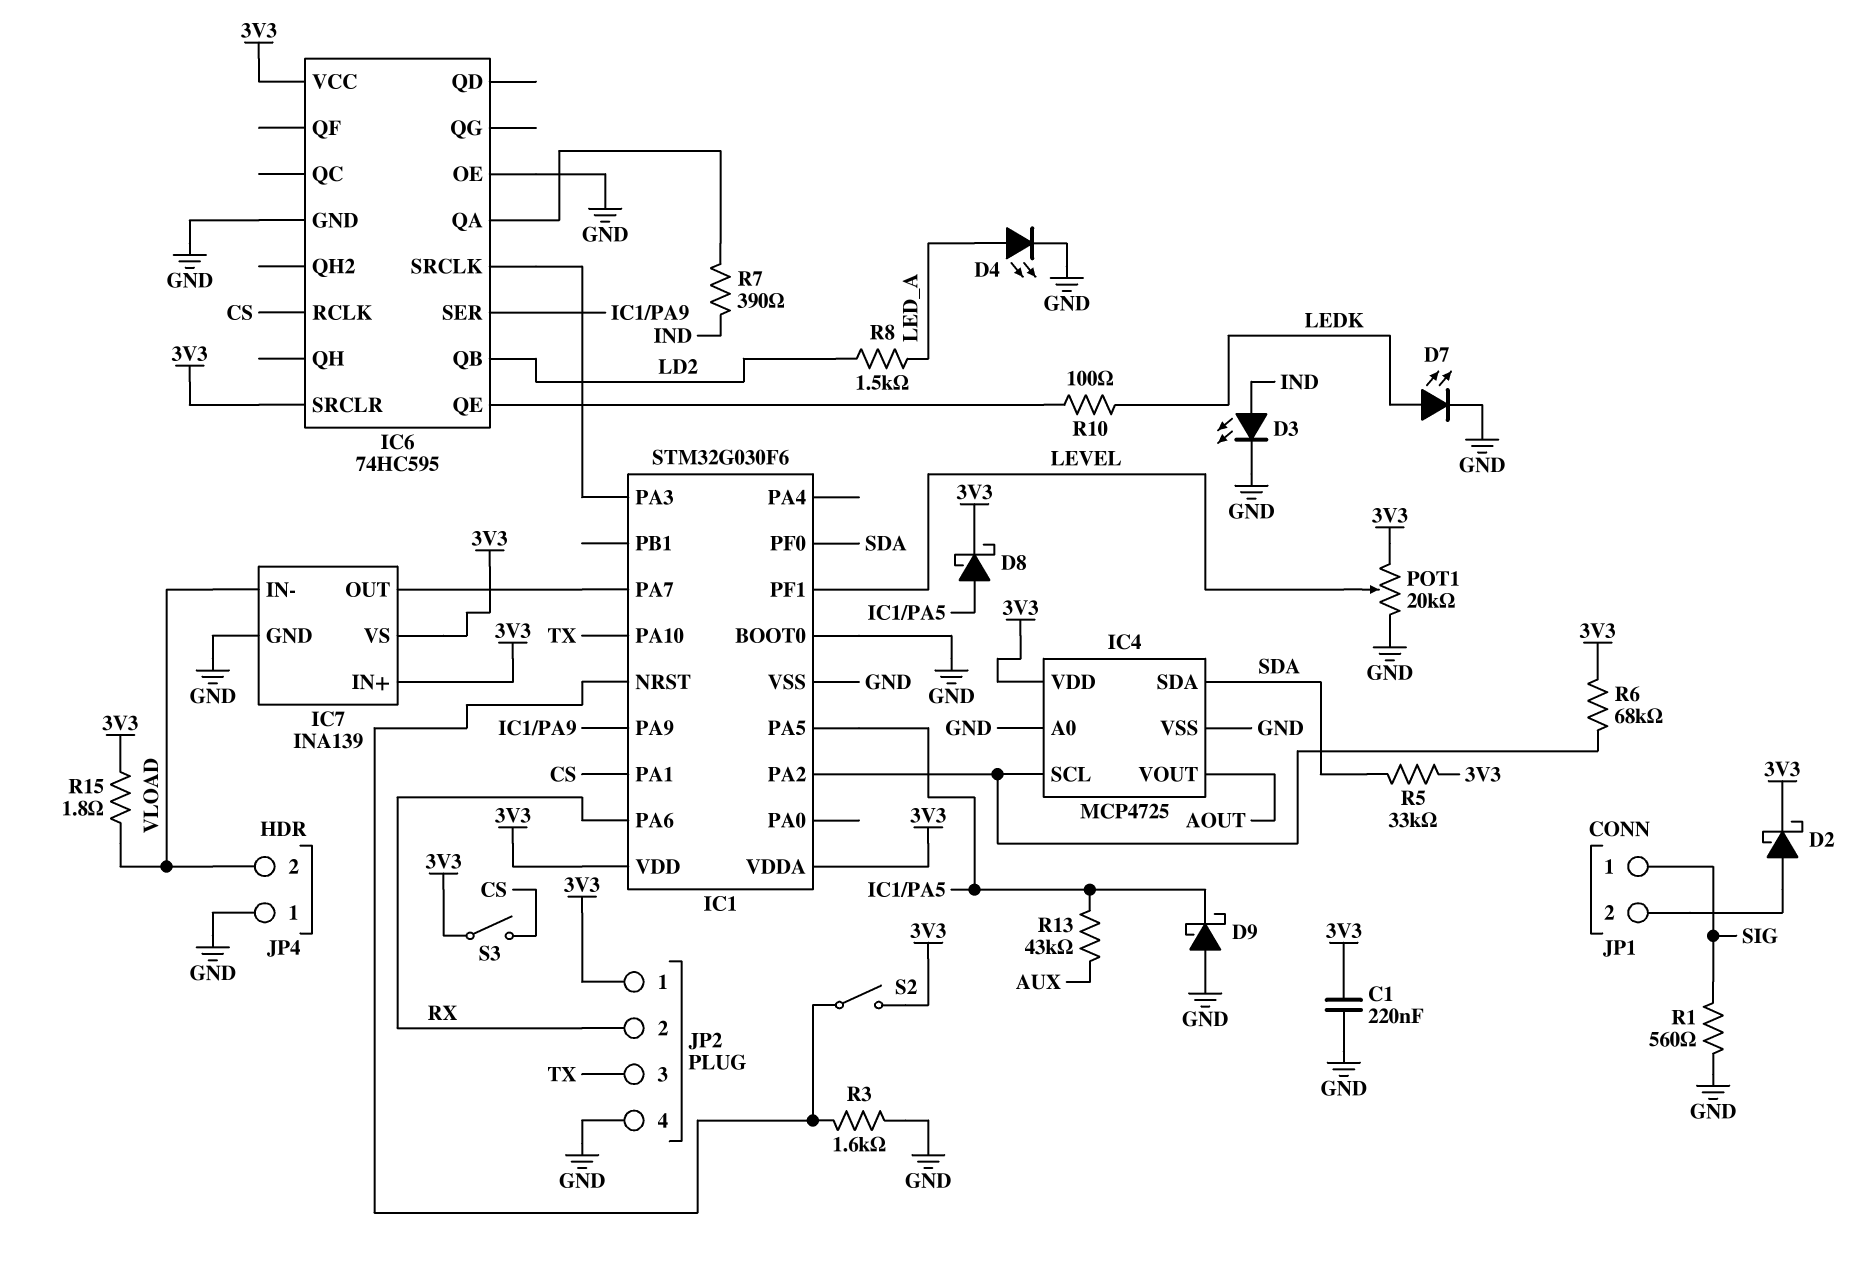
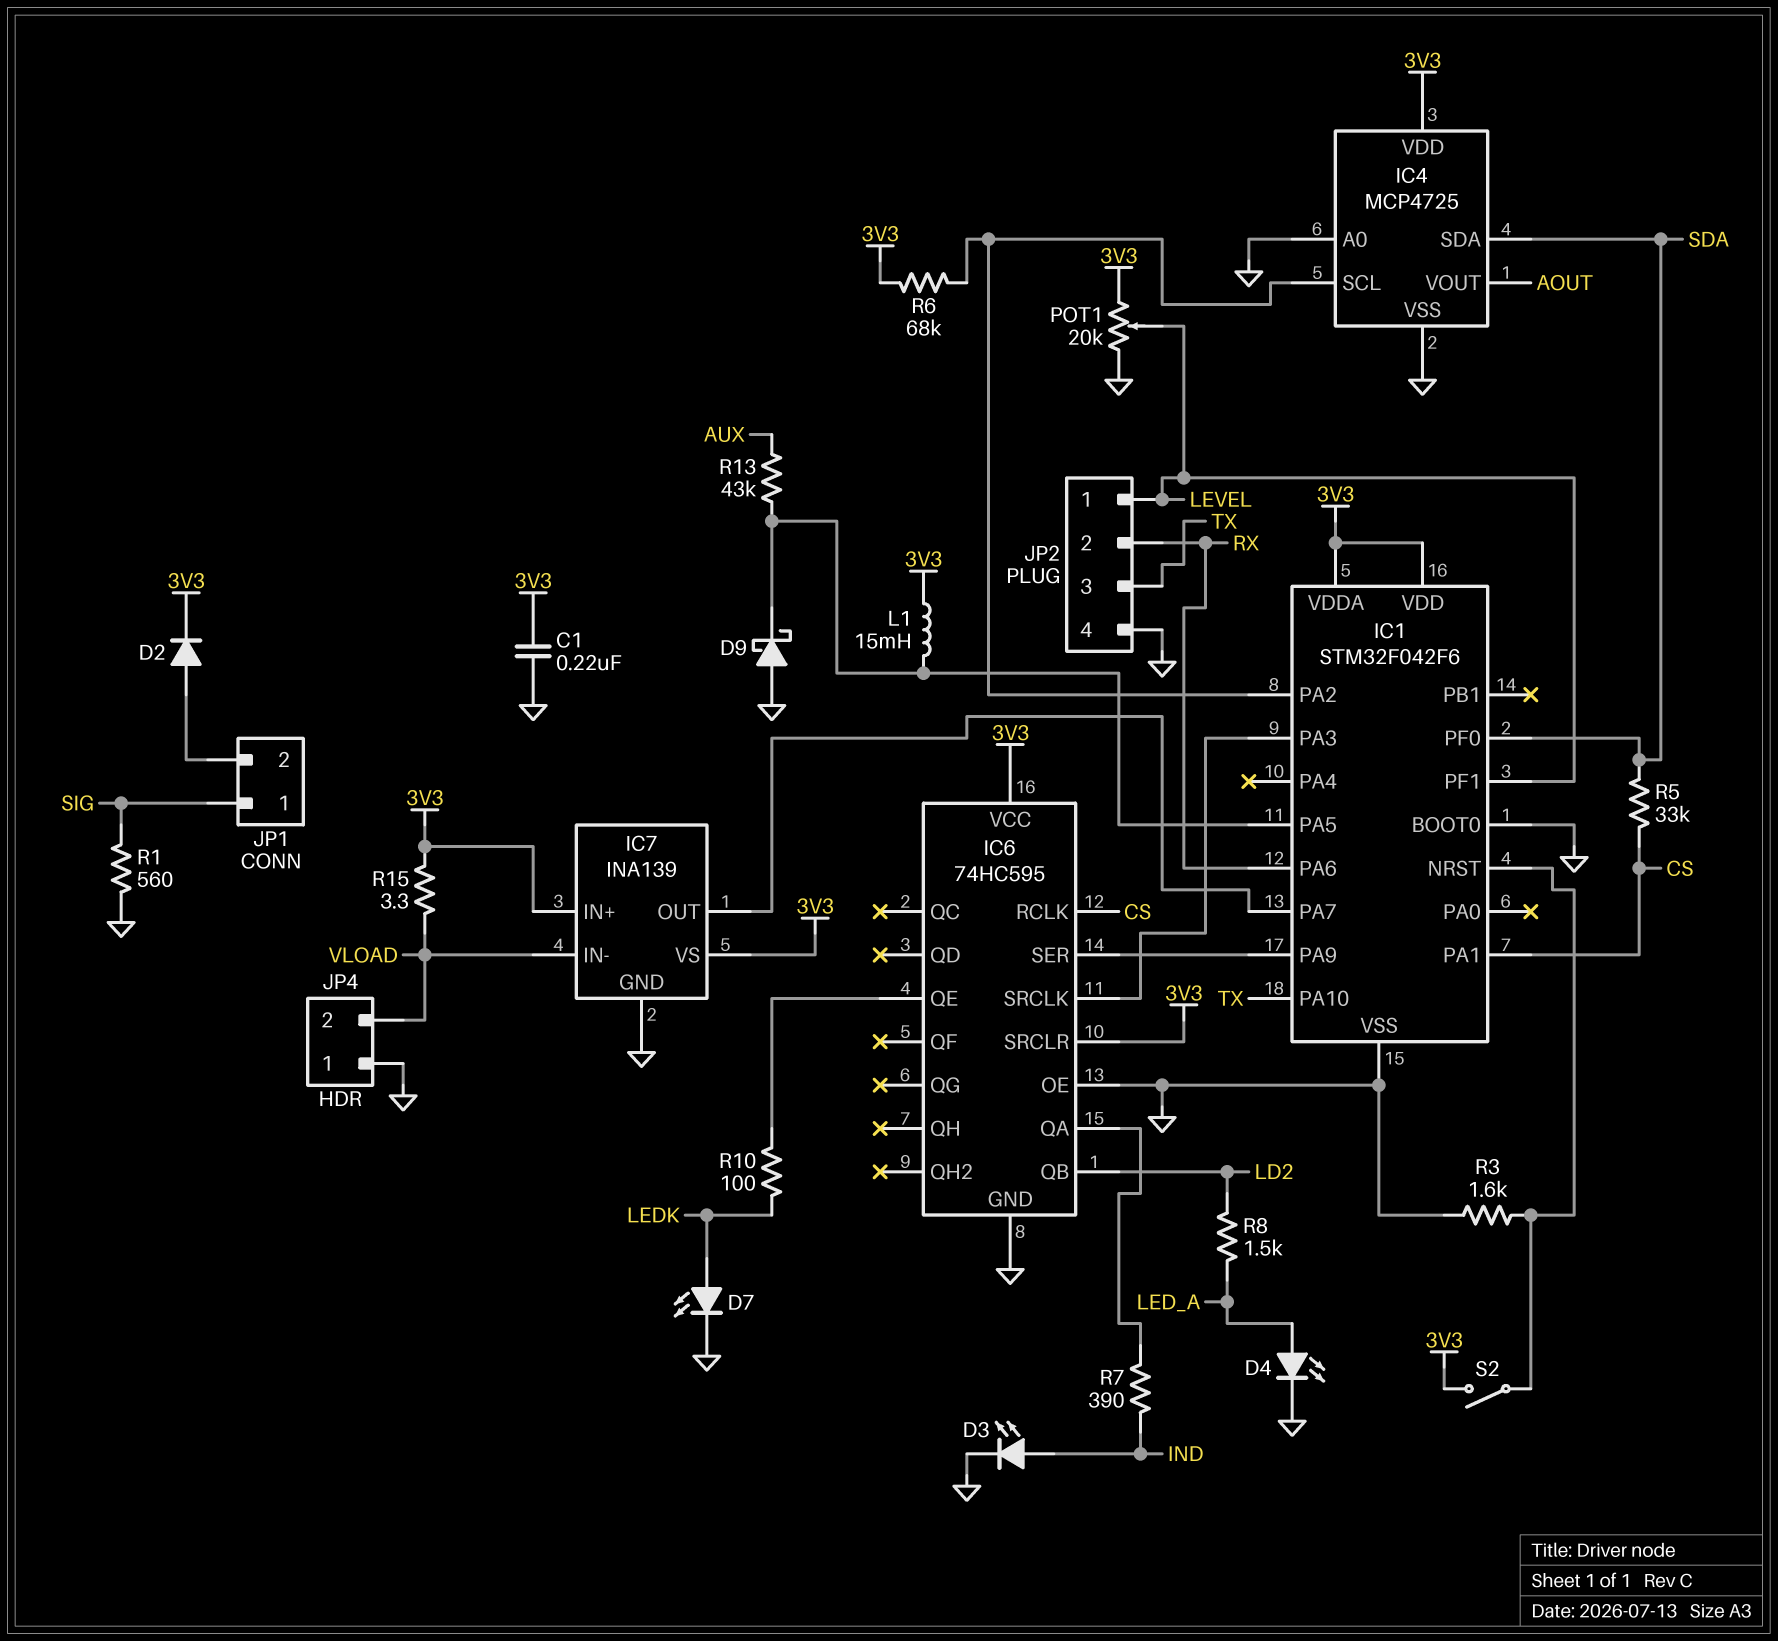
D2: schottky (A JP1/2, K 3V3) -> diode (A JP1/2, K 3V3)
D8: schottky (A IC1/PA5, K 3V3) -> none
IC1: STM32G030F6 -> STM32F042F6
JP2 pin 1: 3V3 -> LEVEL
L1: none -> 15mH (3V3, IC1/PA5)
R5: 33k (3V3, SDA) -> 33k (CS, SDA)
R15: 1.8 (3V3, VLOAD) -> 3.3 (3V3, VLOAD)
S3: switch (3V3, CS) -> none

